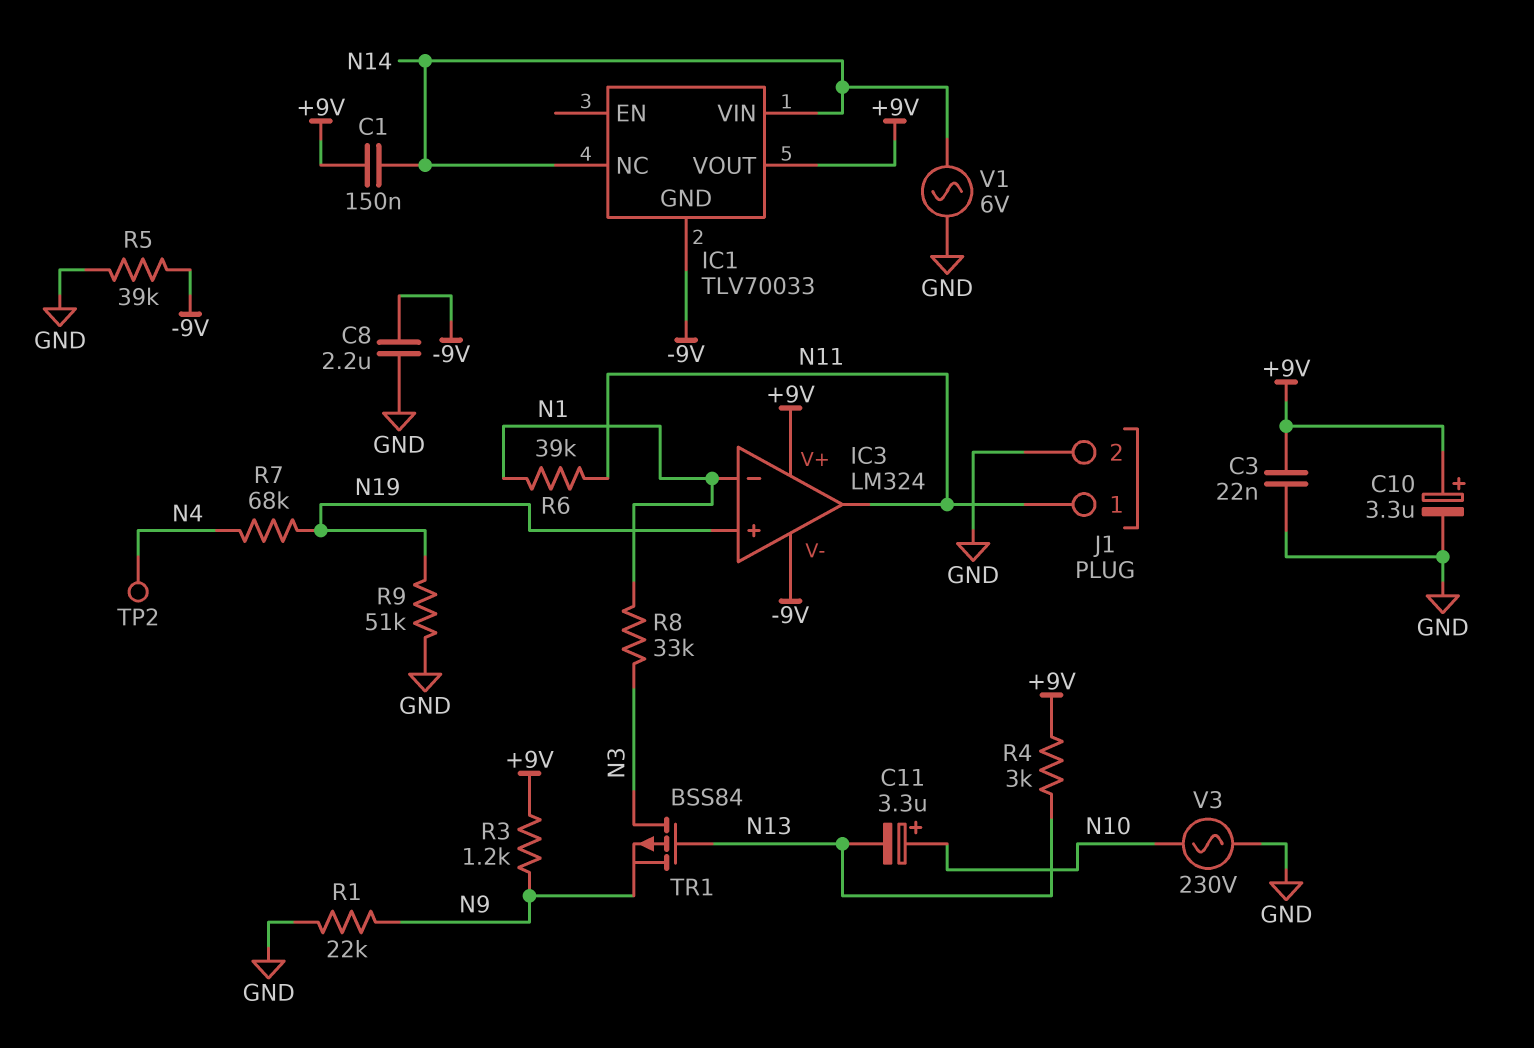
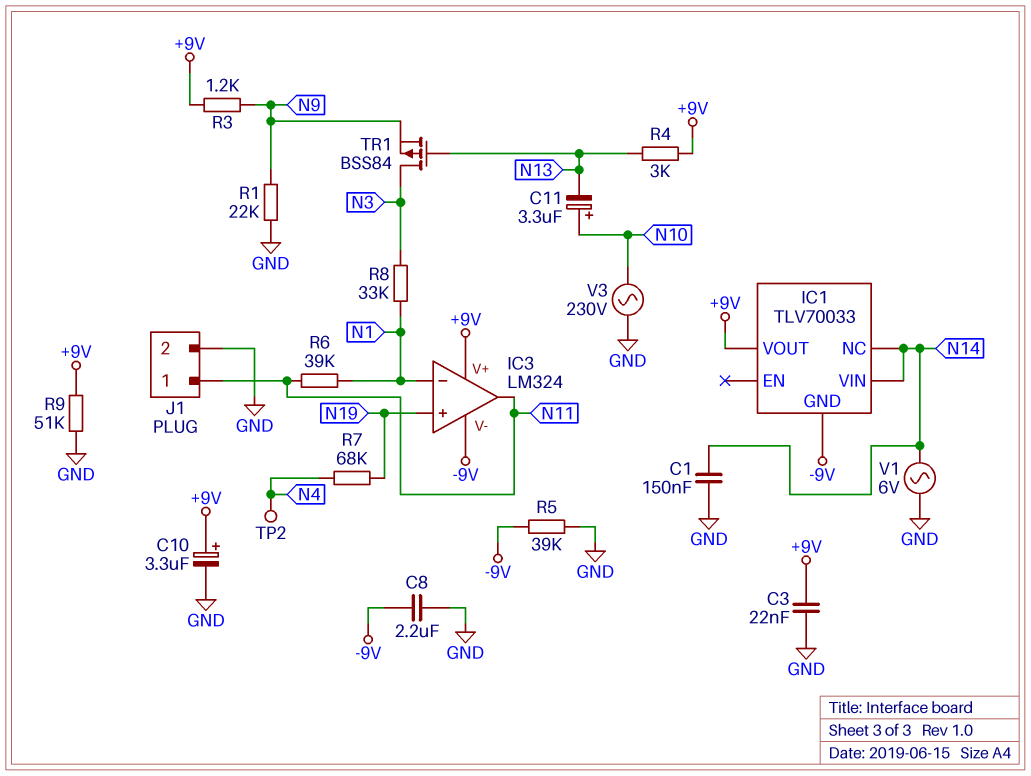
C1: 150nF (+9V, N14) -> 150nF (GND, N14)
R9: 51k (GND, N19) -> 51k (+9V, GND)

